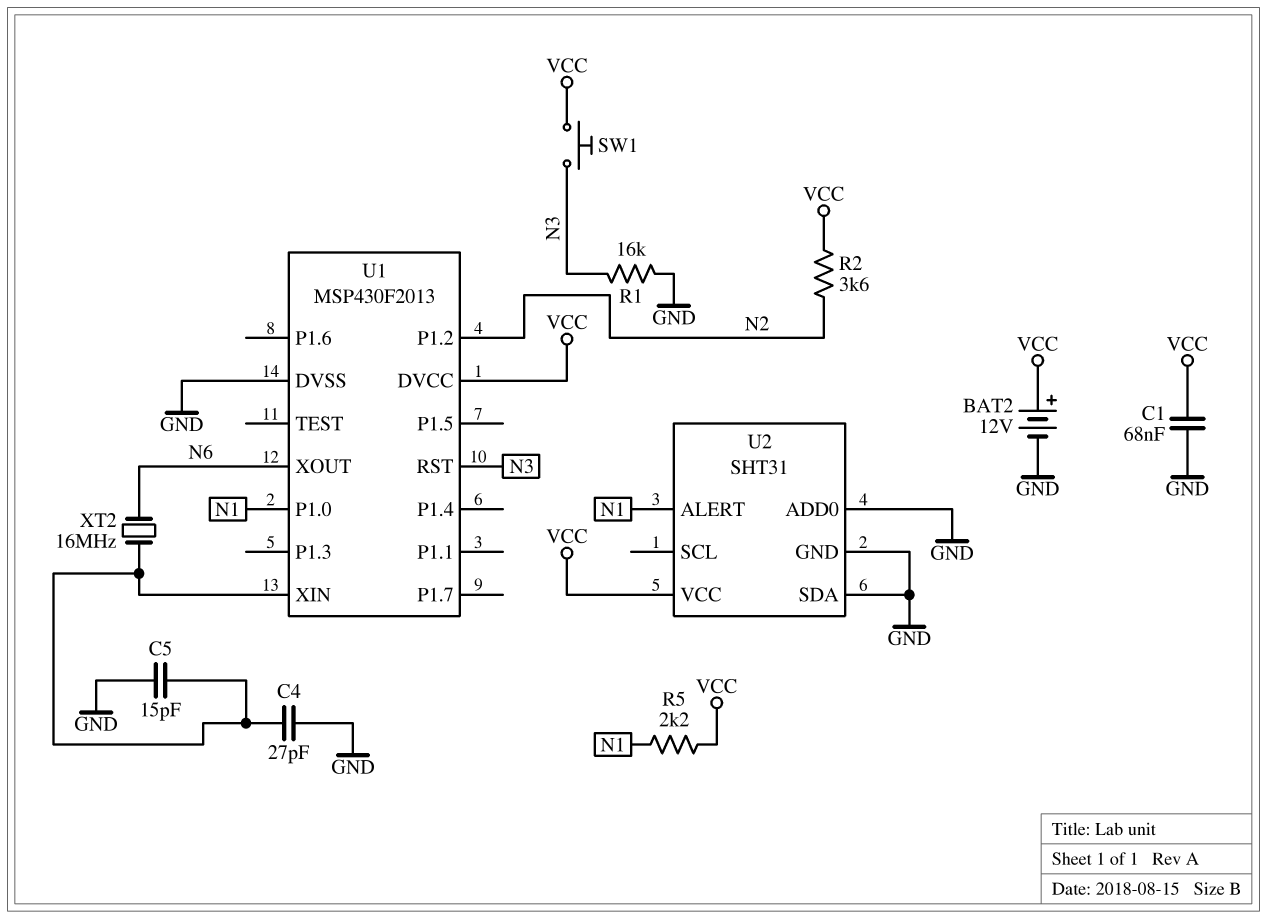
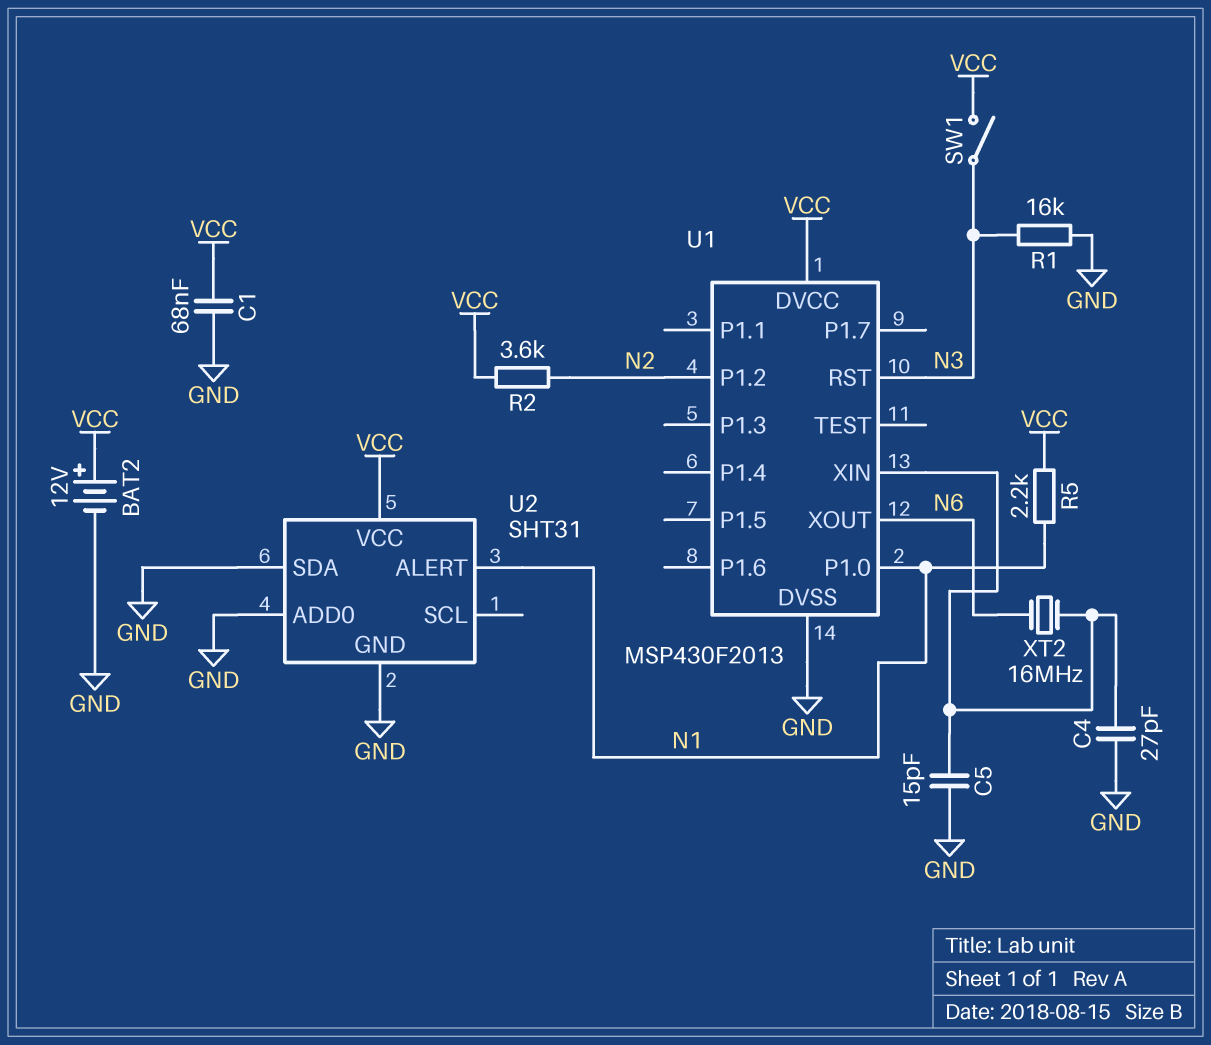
SW1: button (N3, VCC) -> switch (N3, VCC)

